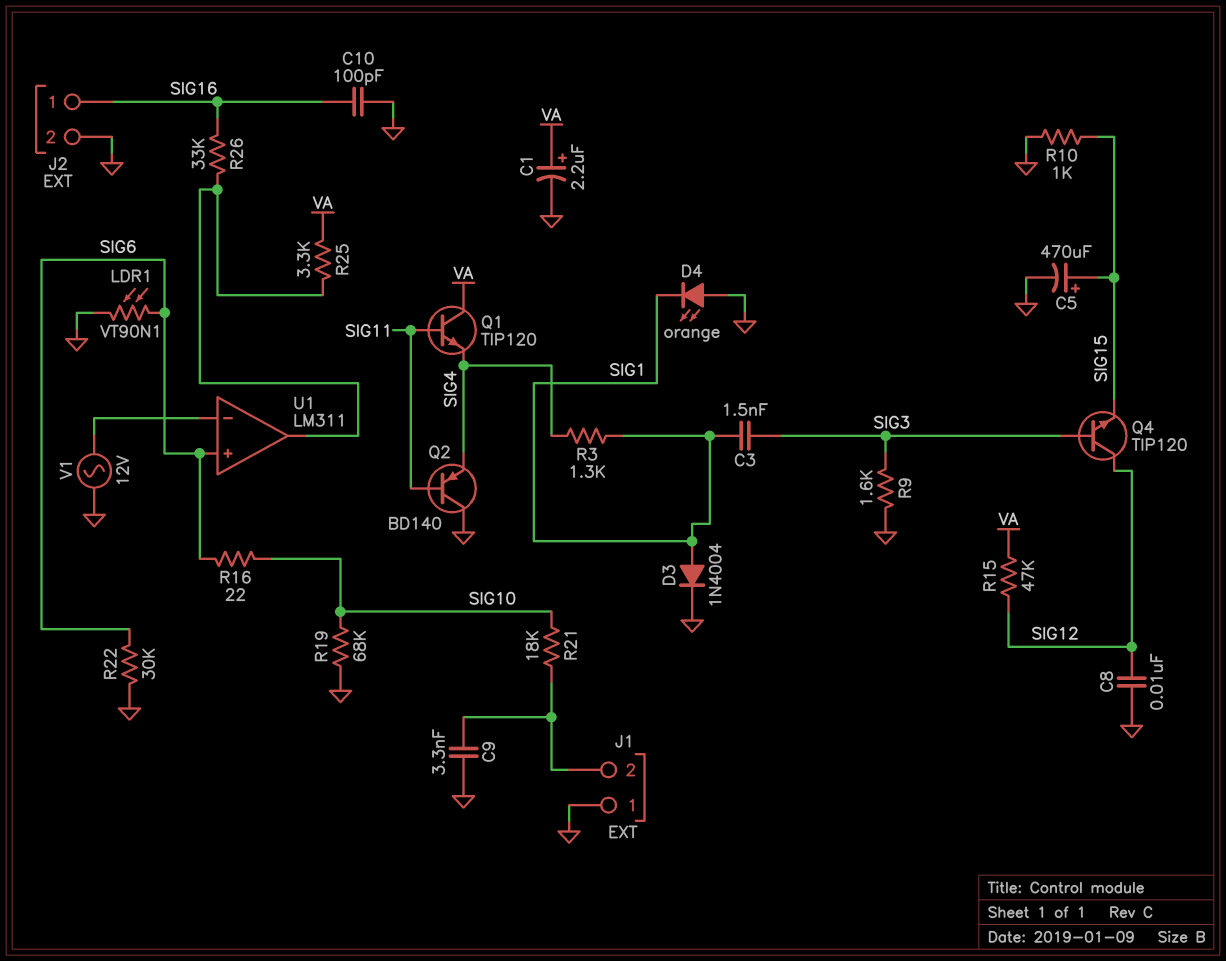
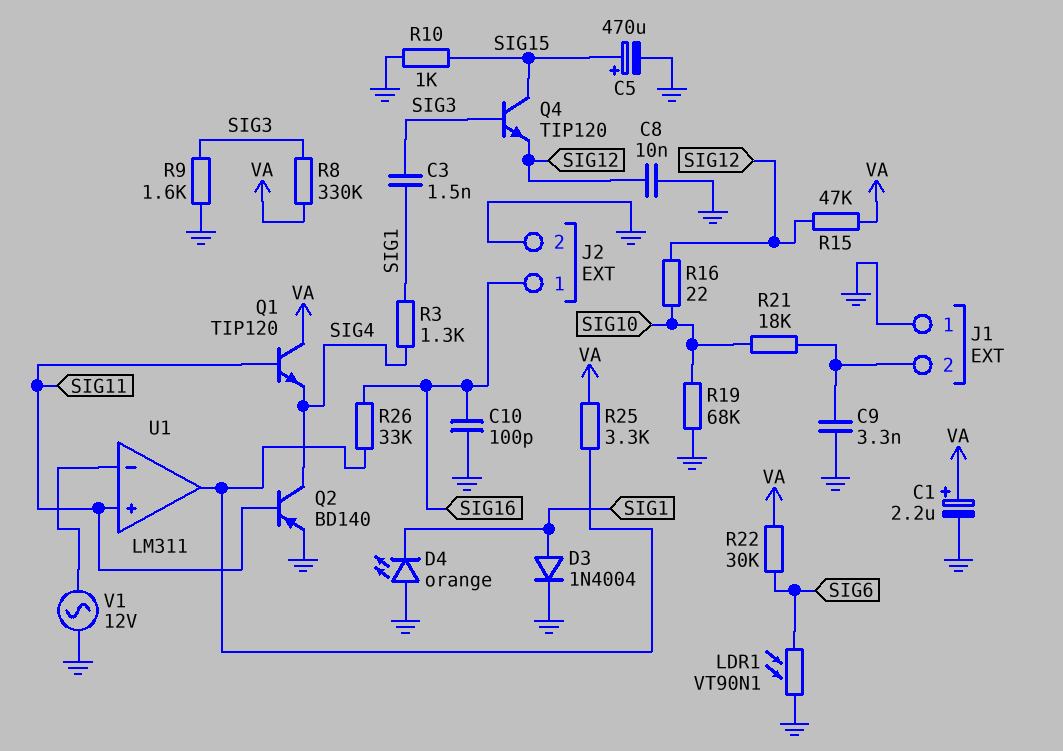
Q2: PNP BD140 (B SIG11, C GND, E SIG4) -> PNP BD140 (B SIG11, C SIG4, E GND)
Q4: NPN TIP120 (B SIG3, C SIG12, E SIG15) -> NPN TIP120 (B SIG3, C SIG15, E SIG12)
R8: none -> 330k (SIG3, VA)
R16: 22 (SIG6, SIG10) -> 22 (SIG10, SIG12)
R22: 30k (GND, SIG6) -> 30k (SIG6, VA)
U1 pin in+: SIG6 -> SIG11

